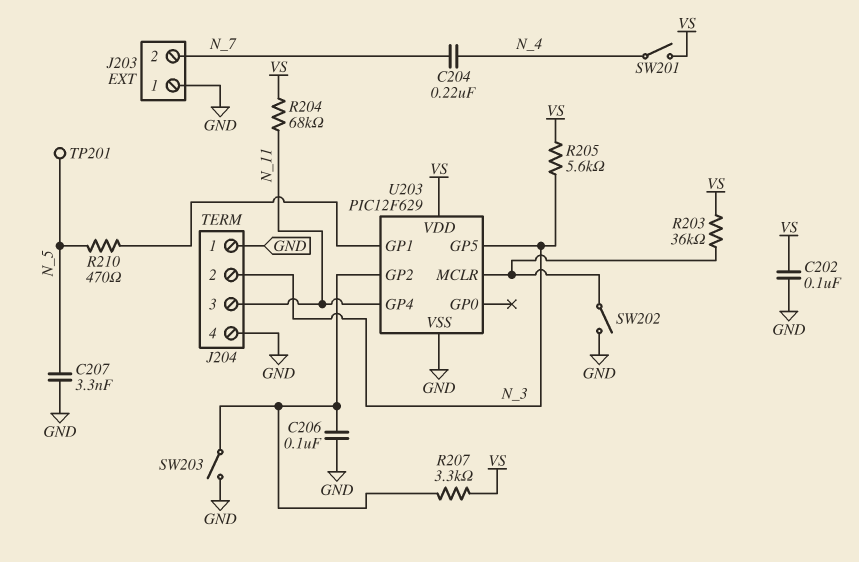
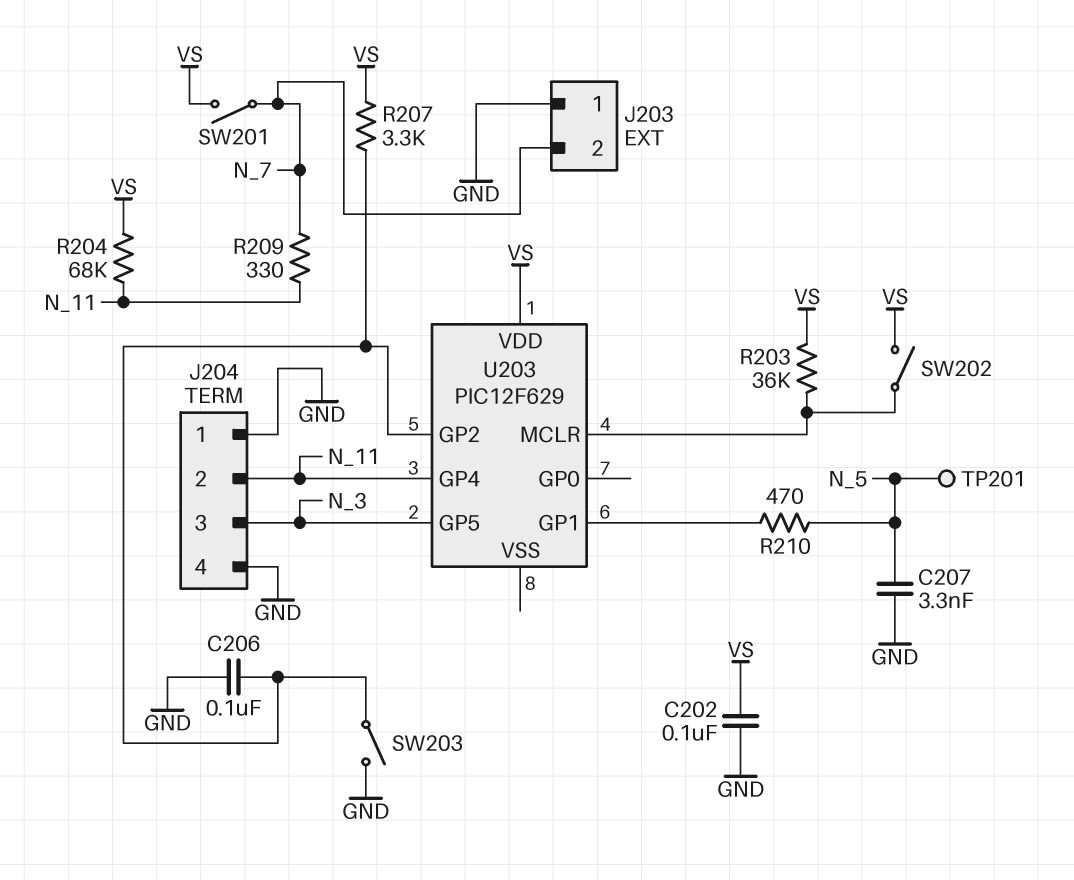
C204: 220nF (N_4, N_7) -> none
J204 pin 2: N_3 -> N_11
J204 pin 3: N_11 -> N_3
R205: 5.6k (N_3, VS) -> none
R209: none -> 330 (N_7, N_11)
SW201: switch (N_4, VS) -> switch (N_7, VS)
SW202: switch (GND, U203/MCLR) -> switch (U203/MCLR, VS)
U203 pin VSS: GND -> none

